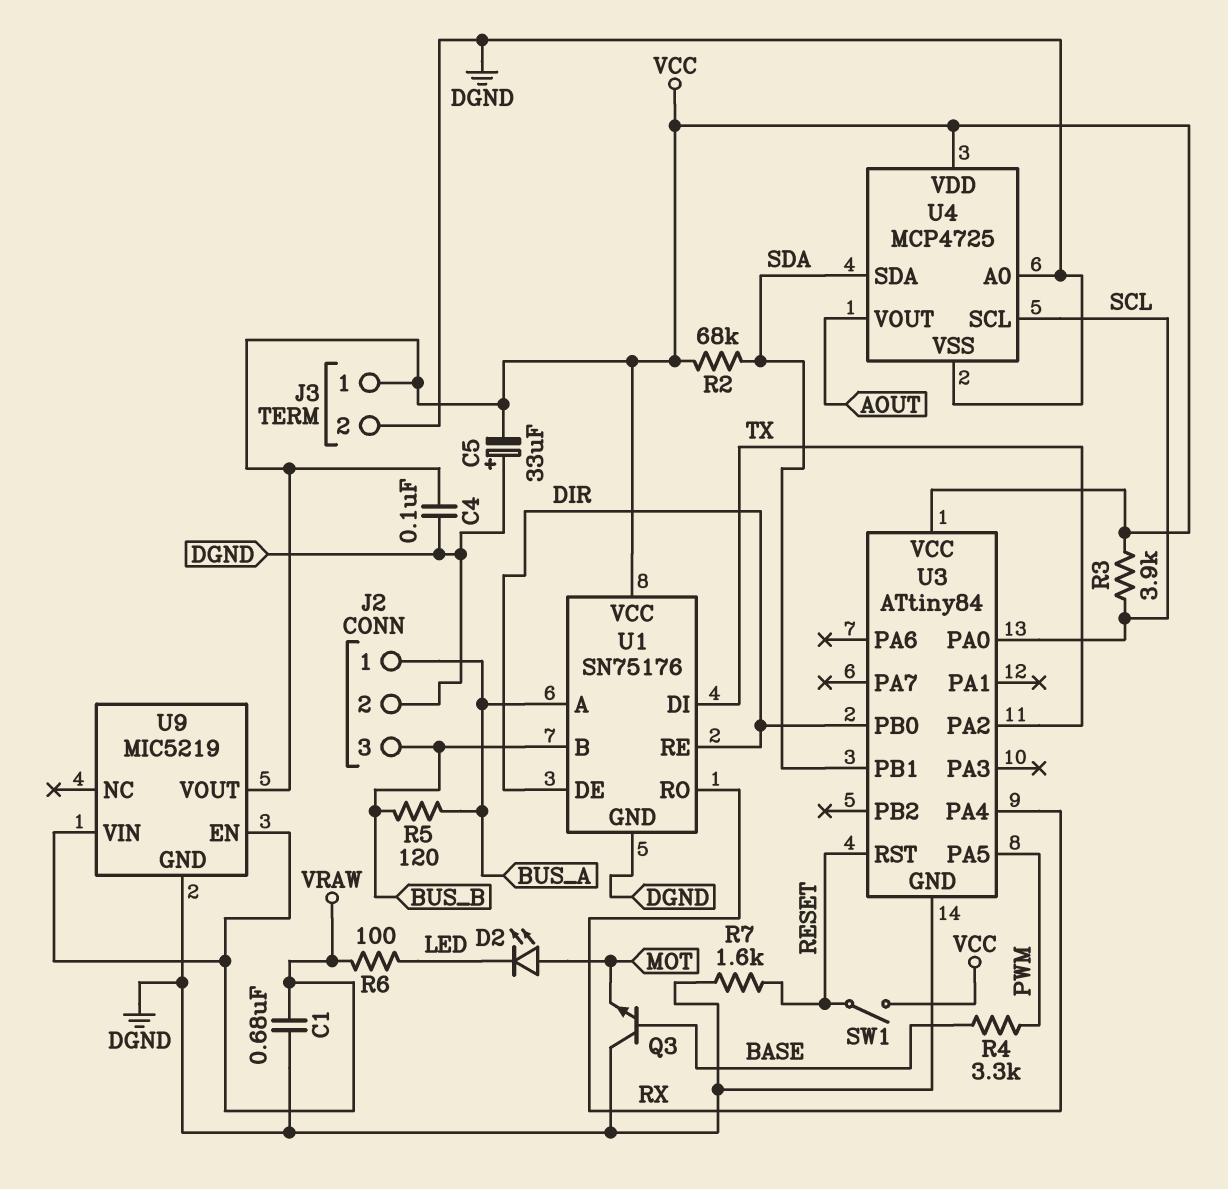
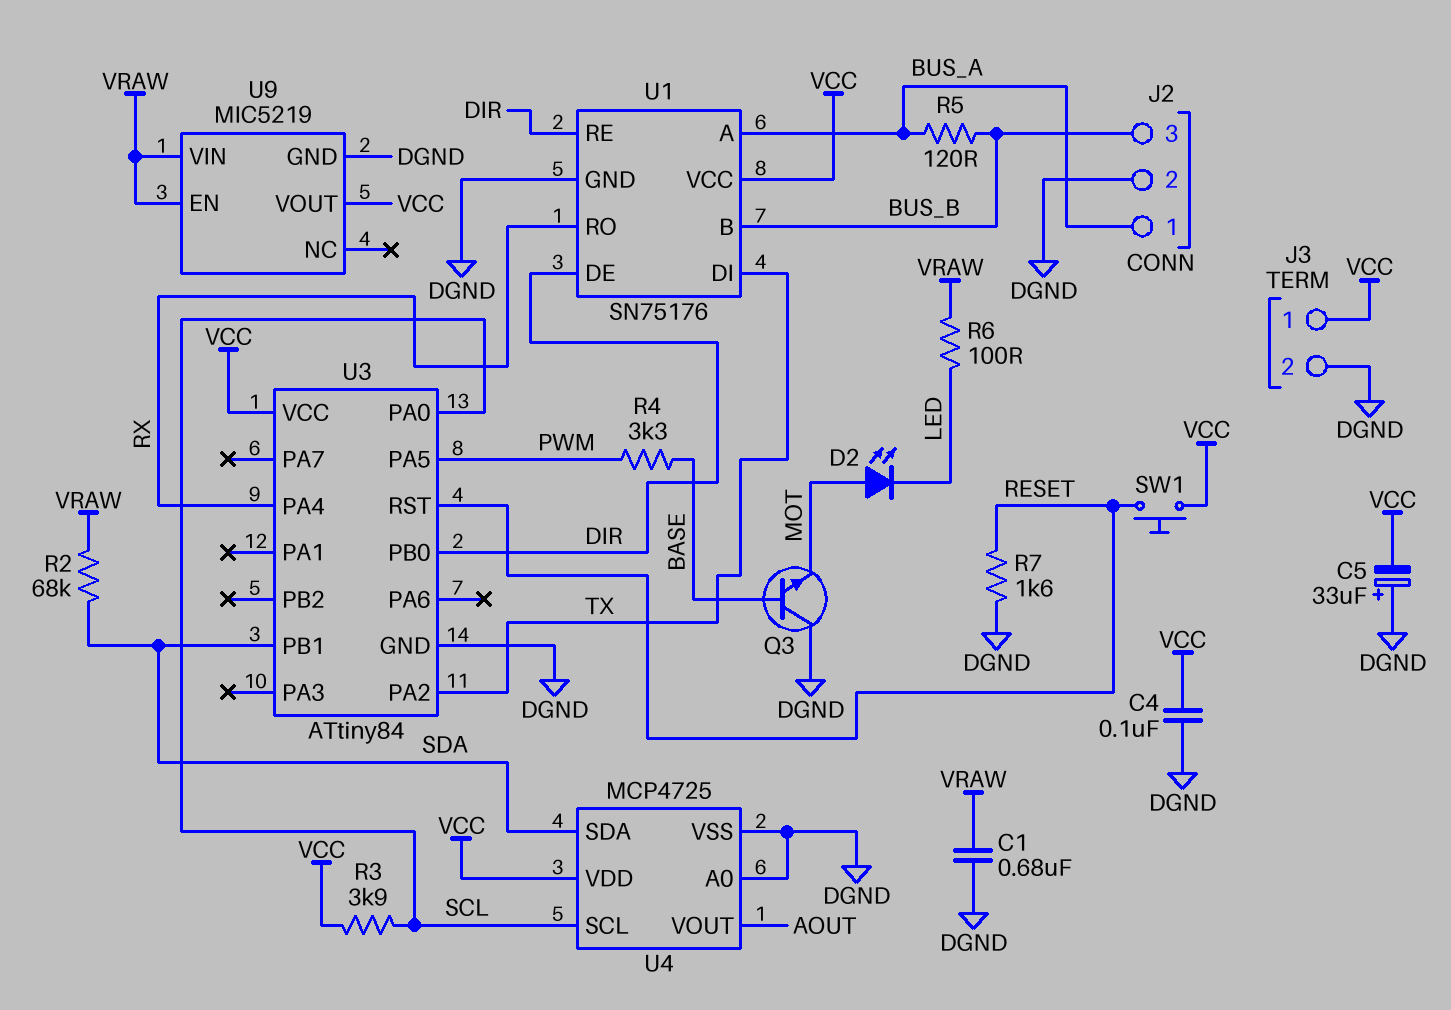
R2: 68k (SDA, VCC) -> 68k (SDA, VRAW)
SW1: switch (RESET, VCC) -> button (RESET, VCC)

